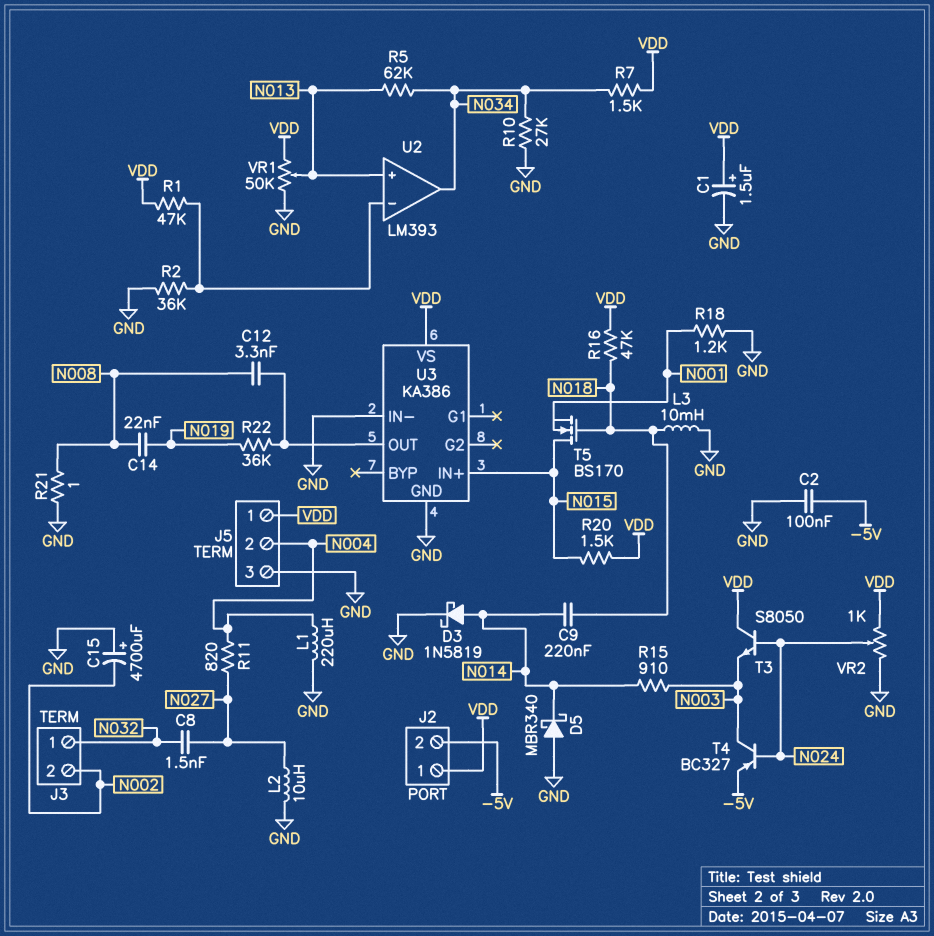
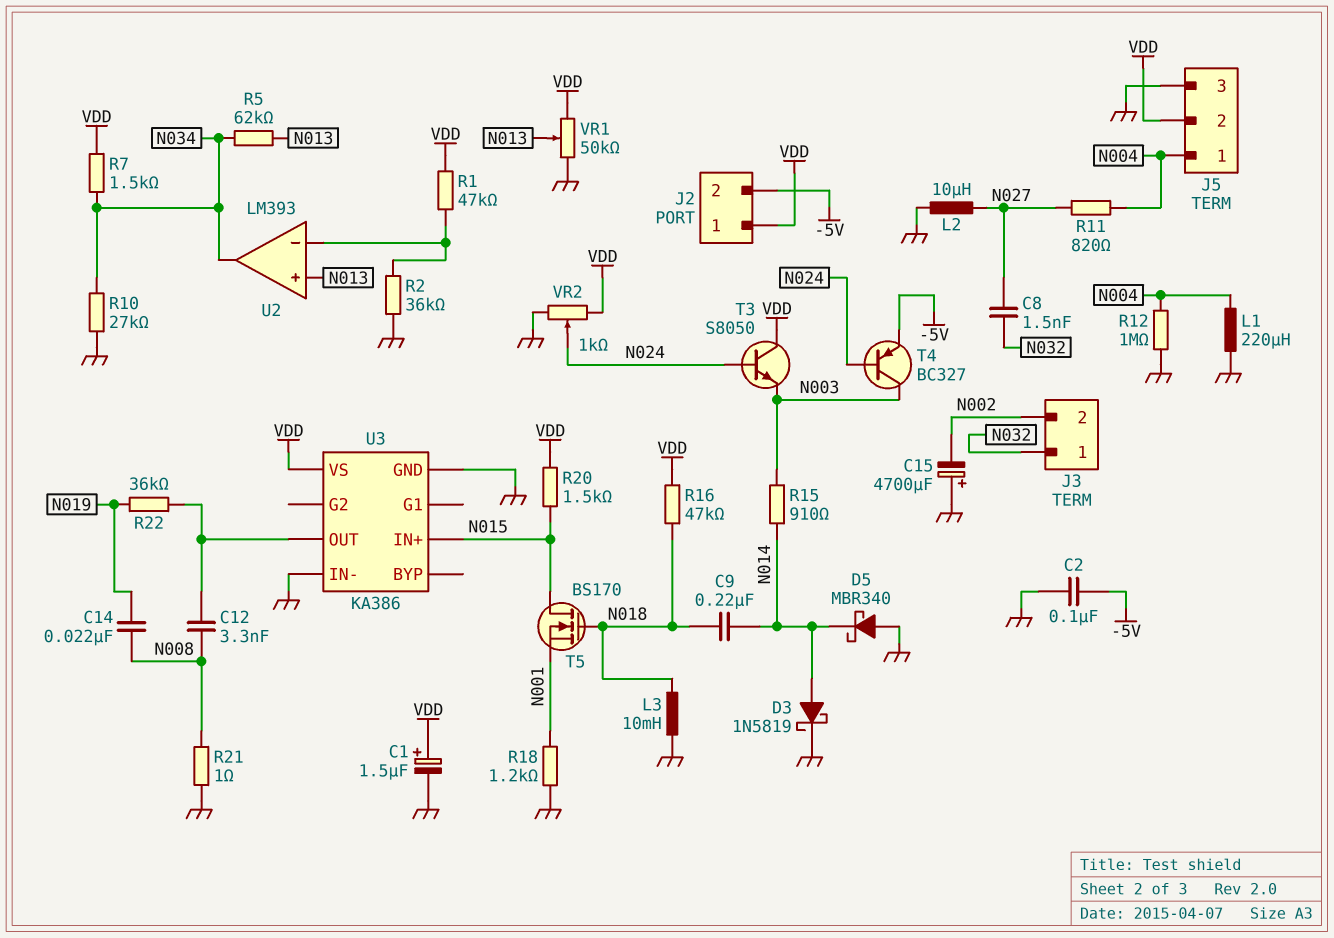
J5 pin 1: VDD -> N004
J5 pin 2: N004 -> VDD
R12: none -> 1M (GND, N004)

